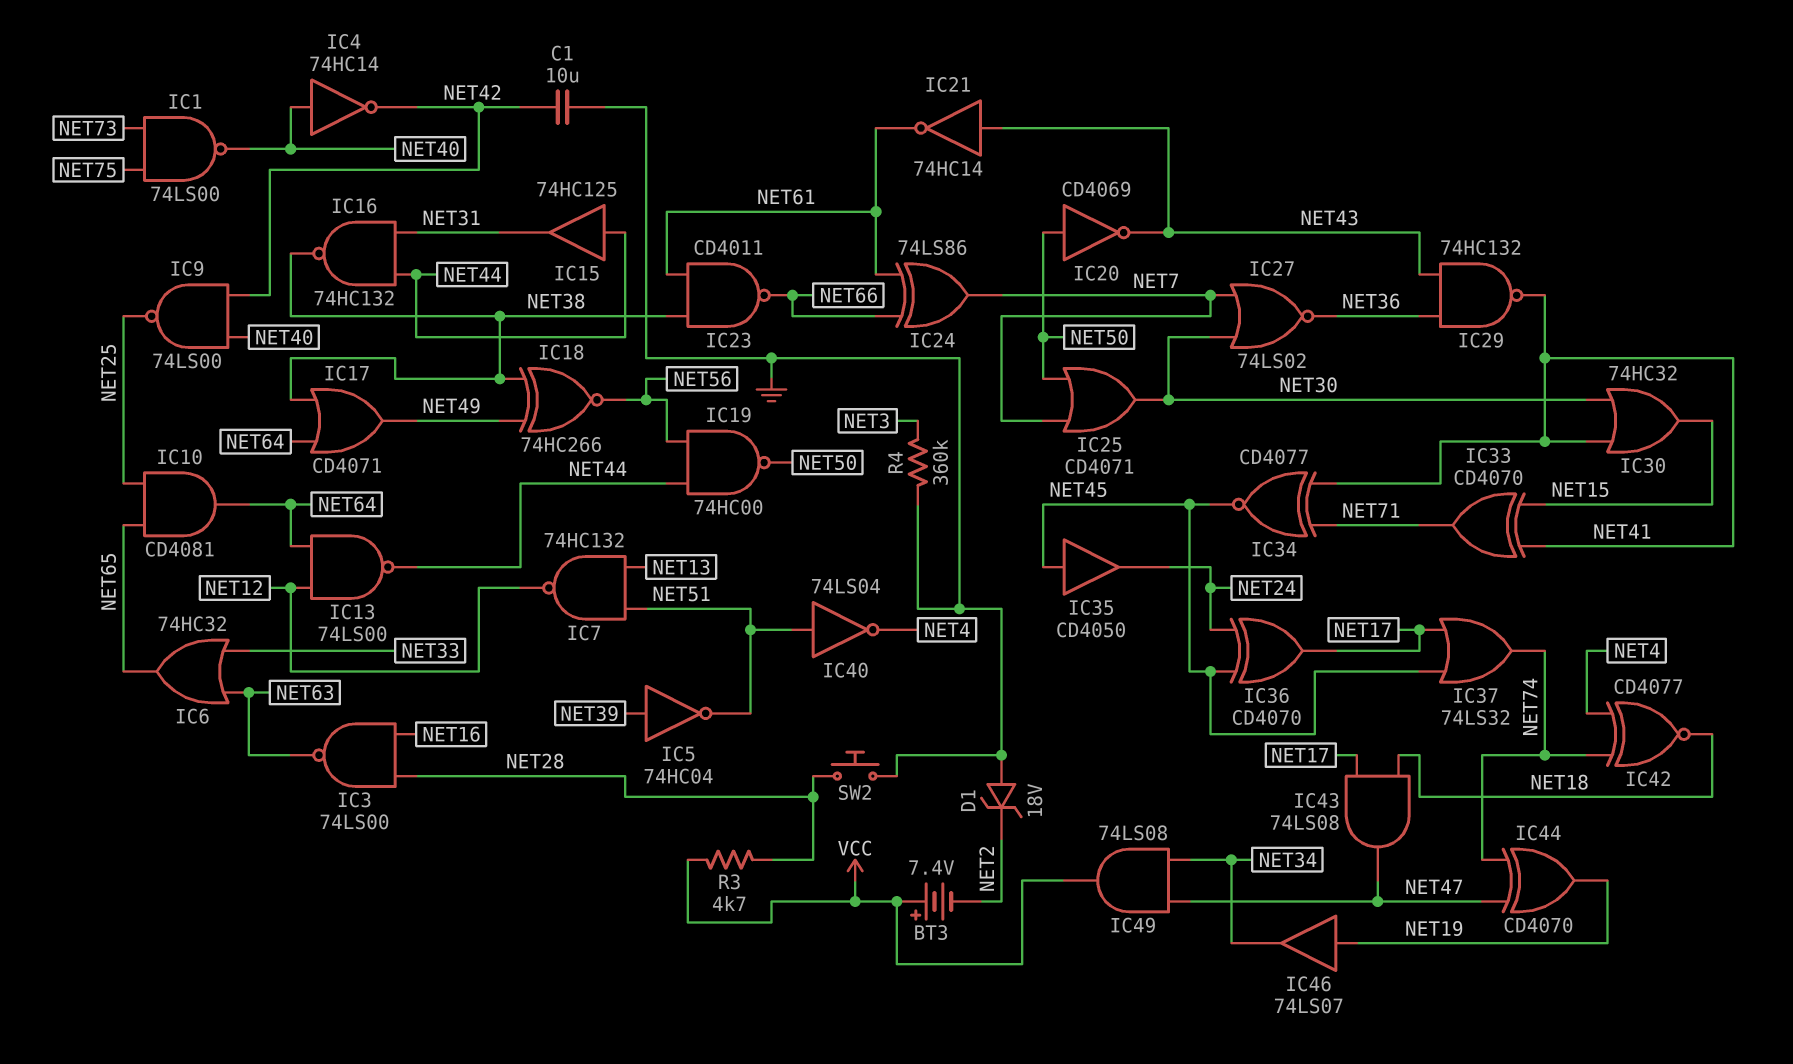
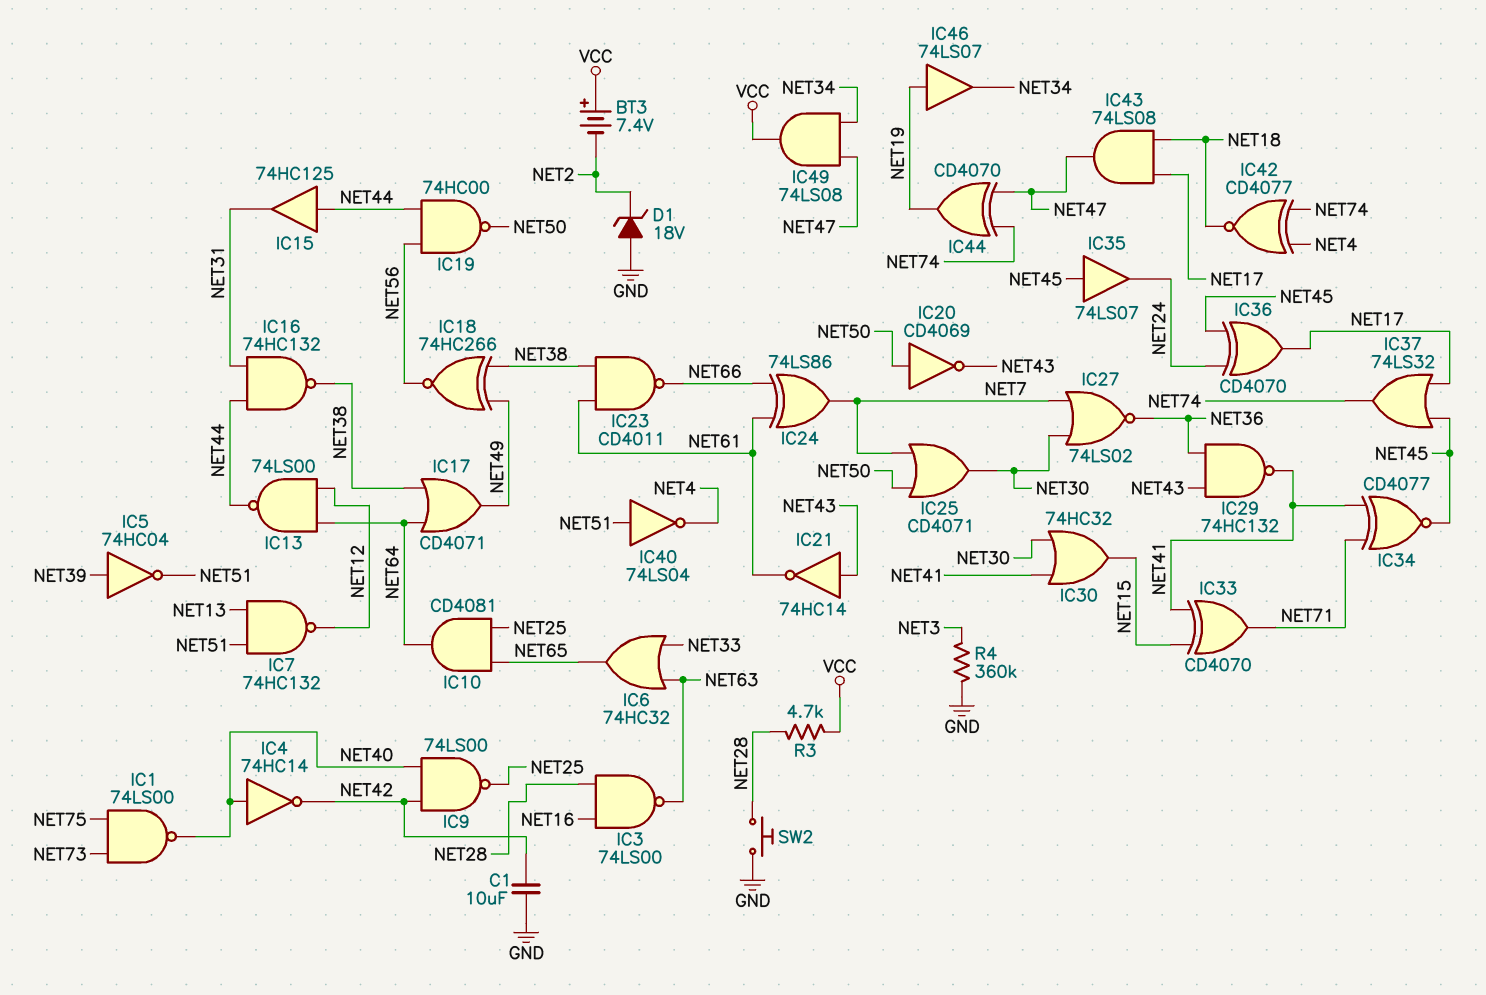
IC35: buffer CD4050 (in NET45, out NET24) -> buffer 74LS07 (in NET45, out NET24)

